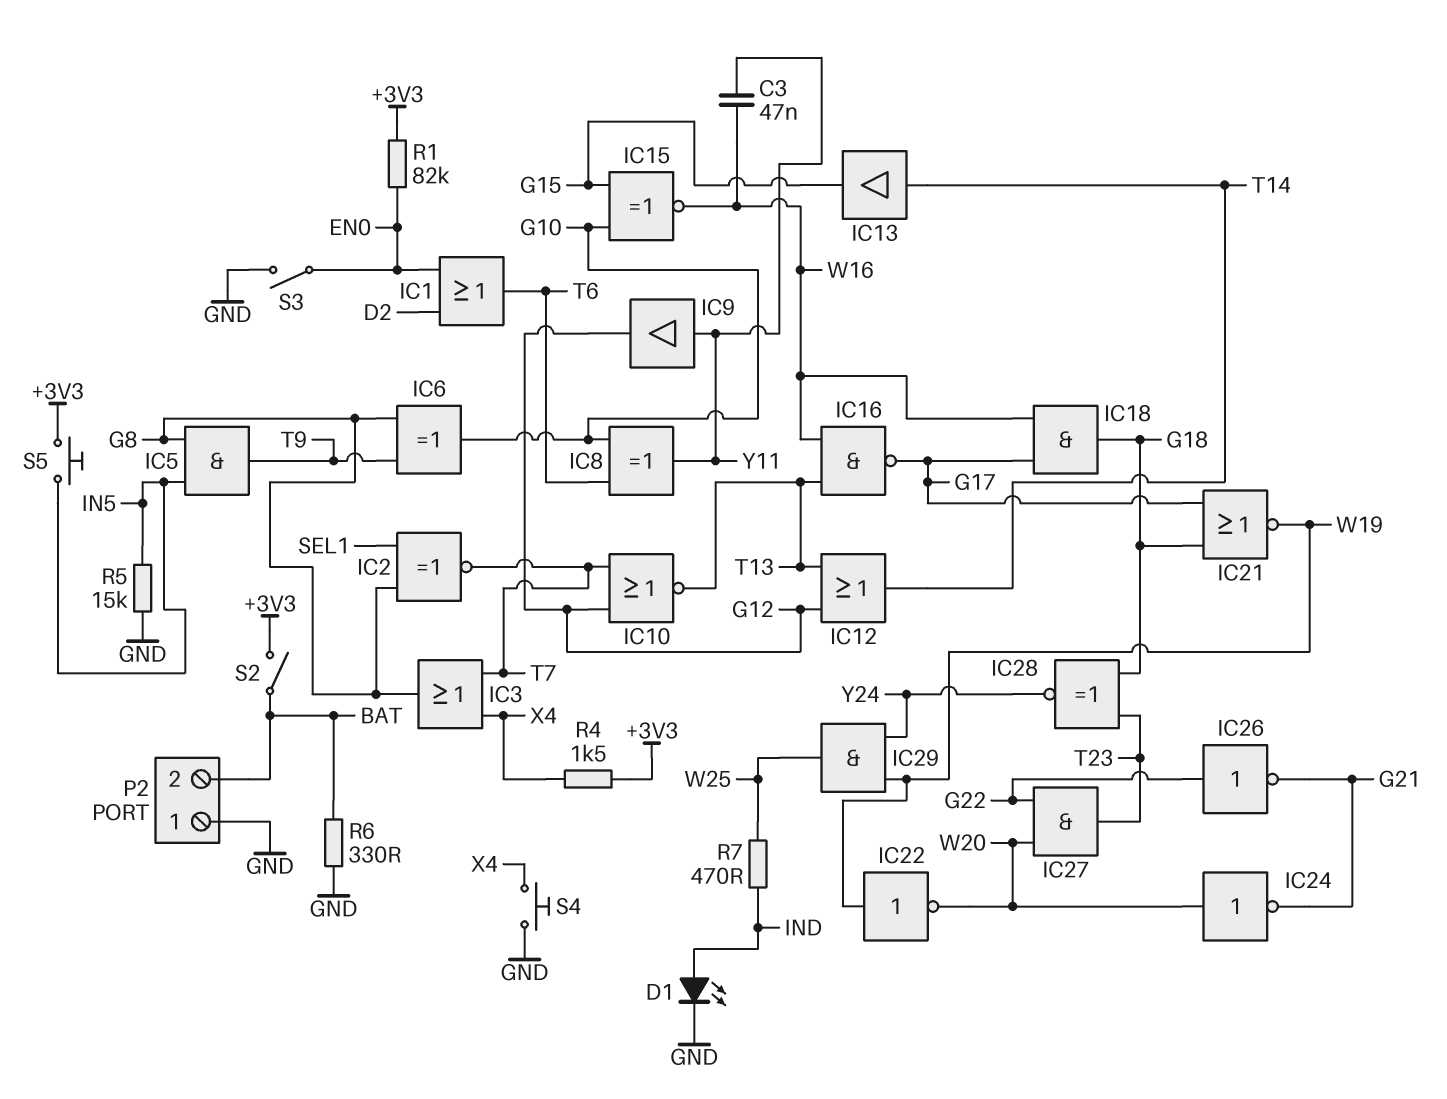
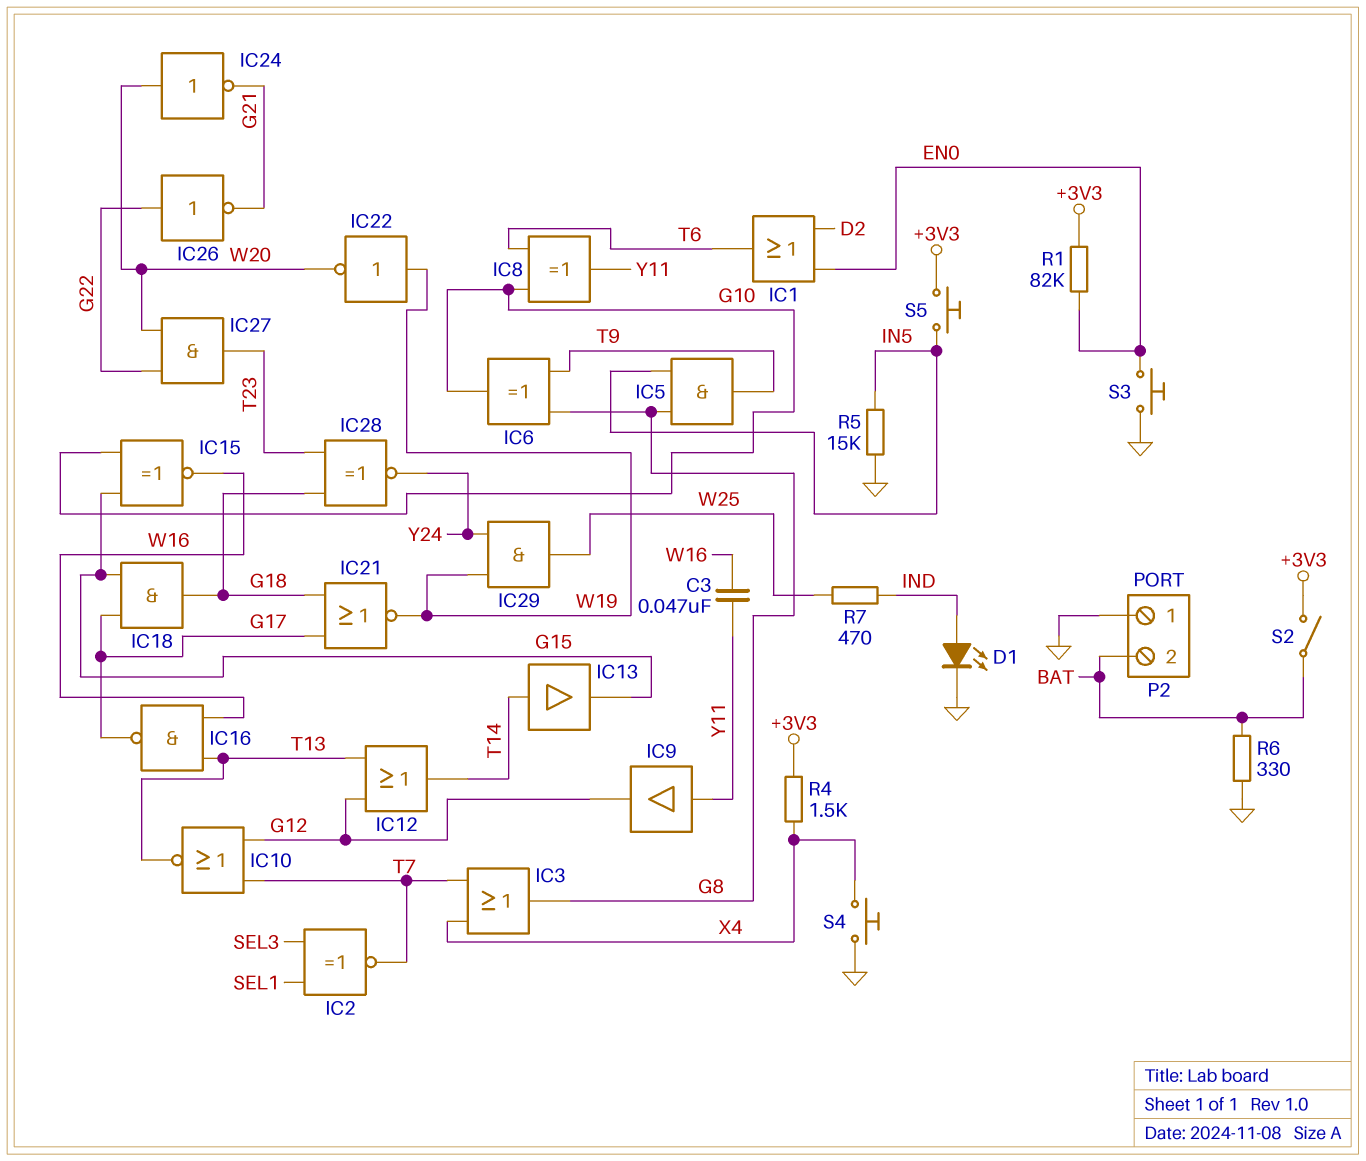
IC2: XNOR (in G8, in SEL1, out T7) -> XNOR (in SEL1, in SEL3, out T7)
IC18: AND (in G17, in W16, out G18) -> AND (in G15, in G17, out G18)
S3: switch (EN0, GND) -> button (EN0, GND)

